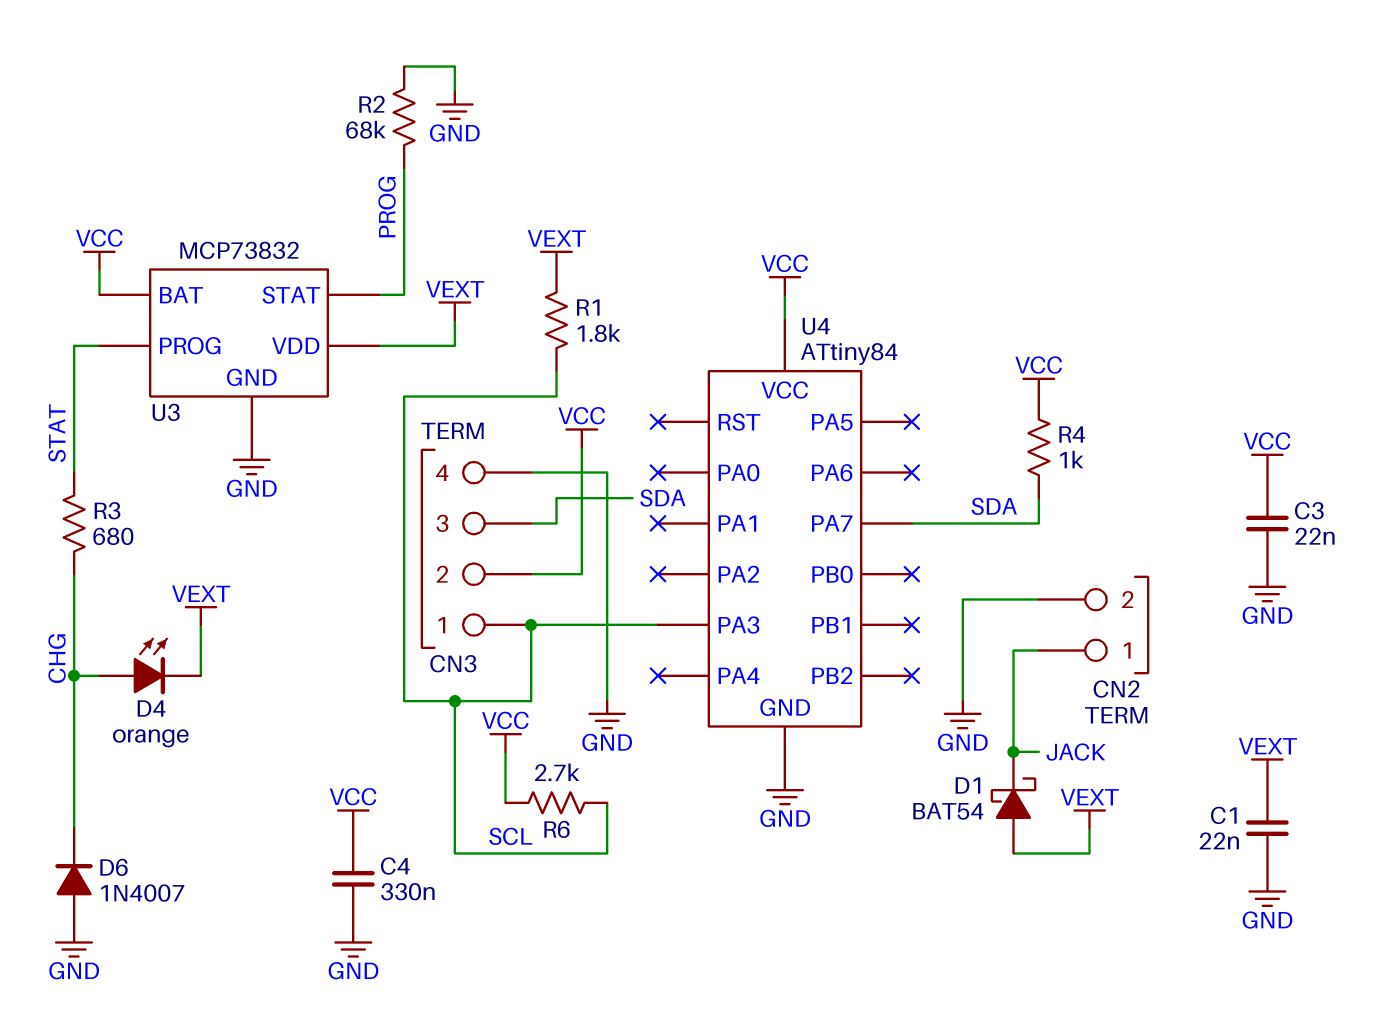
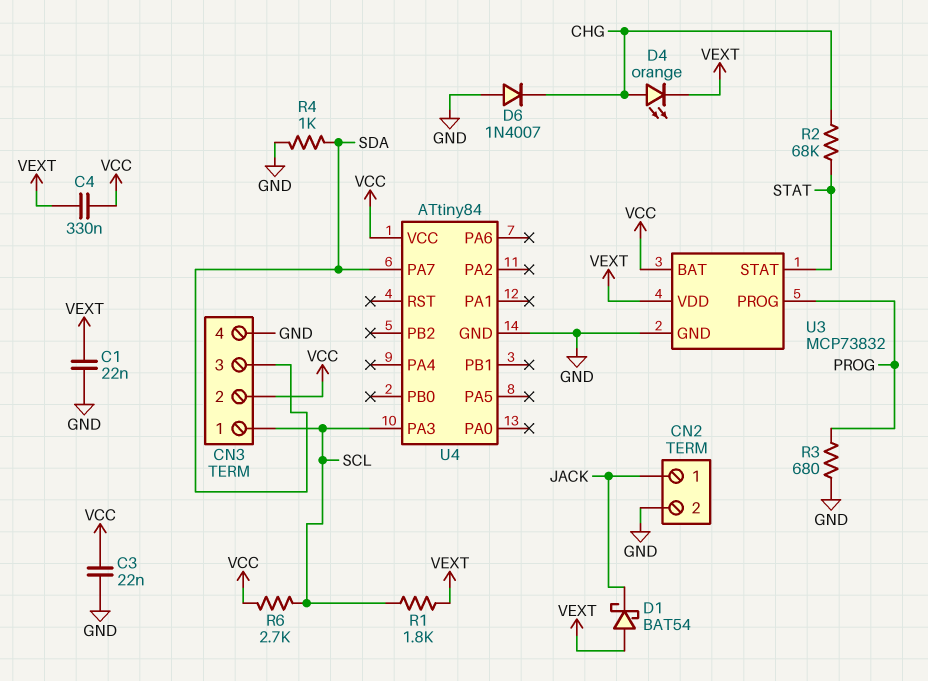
C4: 330nF (GND, VCC) -> 330nF (VCC, VEXT)
R2: 68k (GND, PROG) -> 68k (CHG, STAT)
R3: 680 (CHG, STAT) -> 680 (GND, PROG)
R4: 1k (SDA, VCC) -> 1k (GND, SDA)
U3 pin PROG: STAT -> PROG
U3 pin STAT: PROG -> STAT

